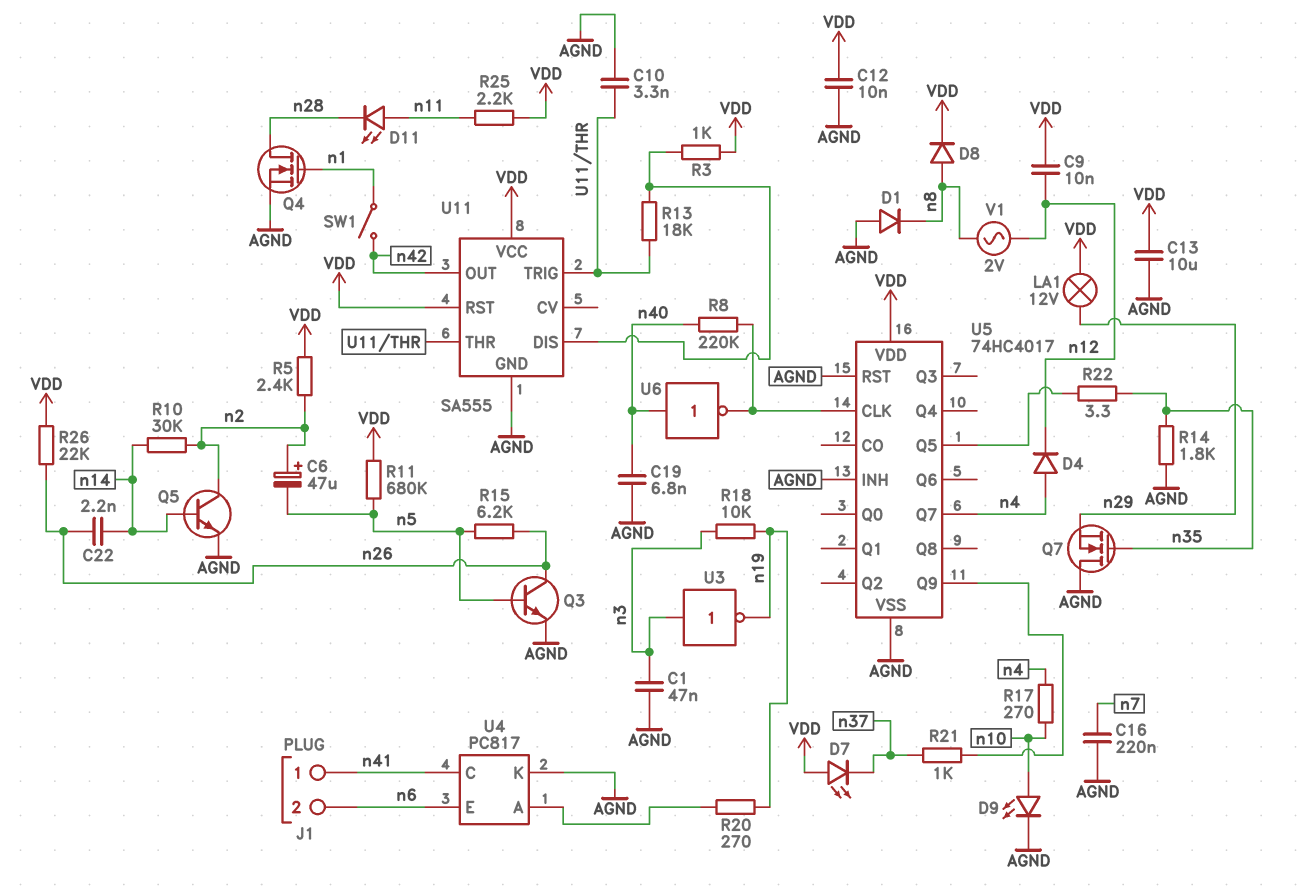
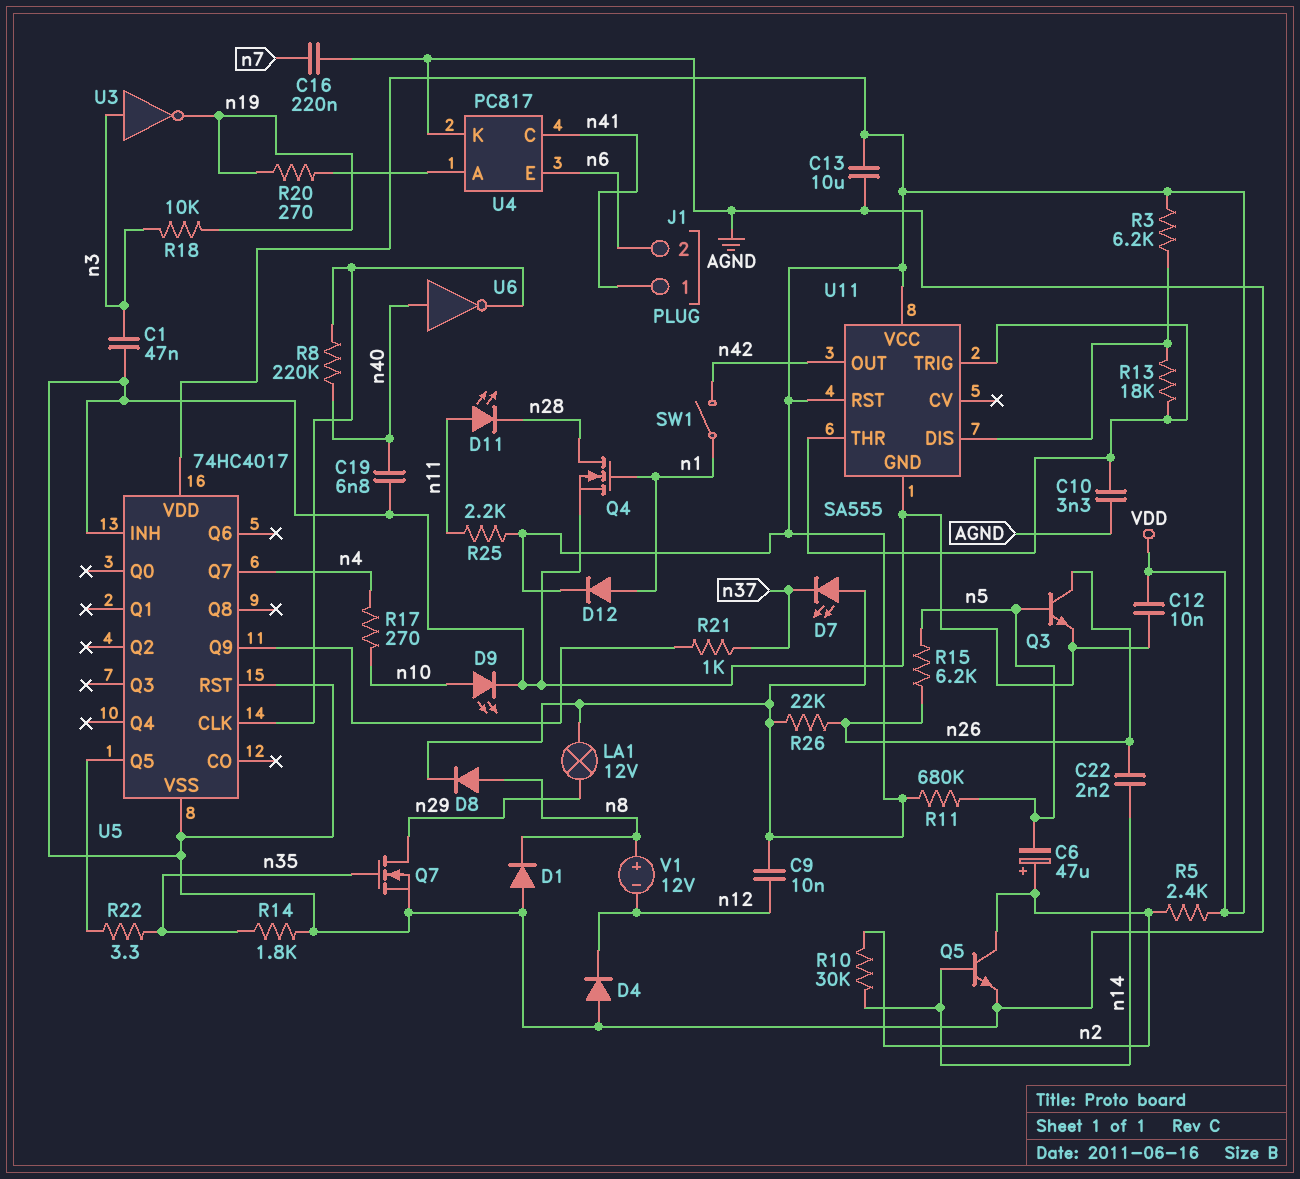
D4: diode (A n4, K n12) -> diode (A AGND, K n12)
D12: none -> diode (A n1, K VDD)
Q7: NMOS (G n35, D AGND, S n29) -> NMOS (G n35, D n29, S AGND)
R3: 1k (U11/DIS, VDD) -> 6.2k (U11/DIS, VDD)
V1: AC 2V (n8, n12) -> 12V (plus n8, minus n12)

